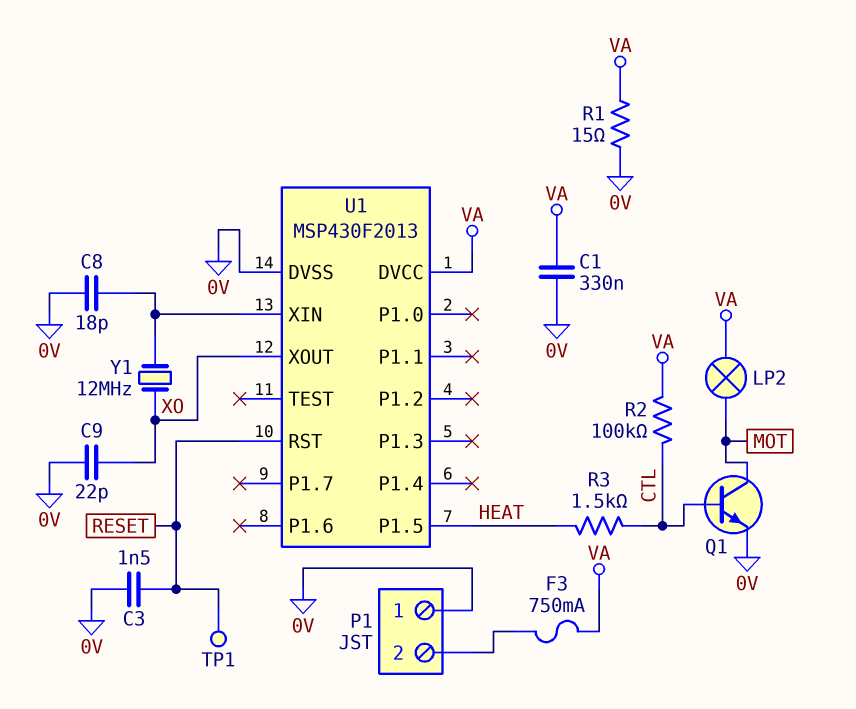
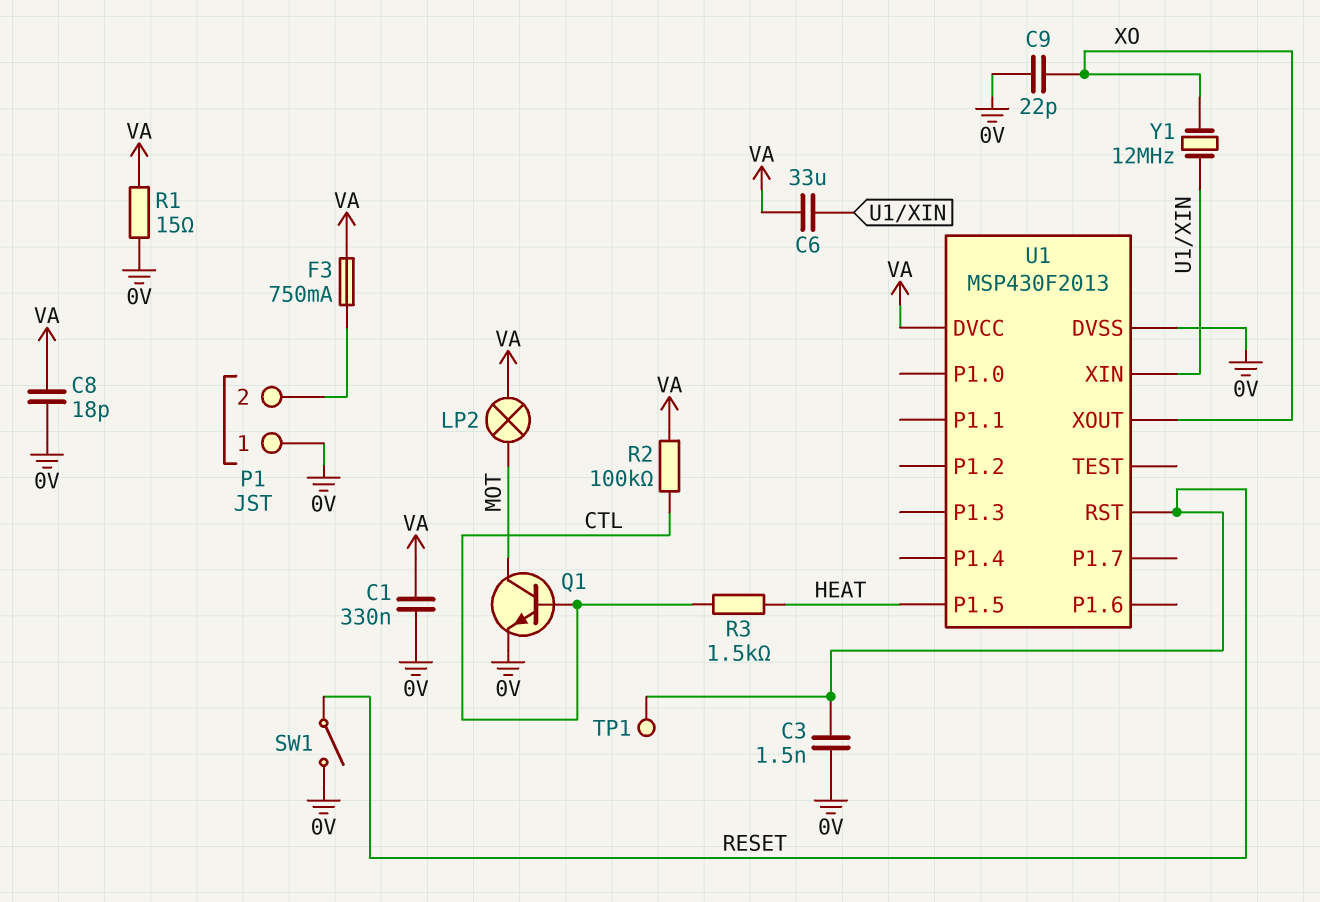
C6: none -> 33uF (U1/XIN, VA)
C8: 18pF (0V, U1/XIN) -> 18pF (0V, VA)
SW1: none -> switch (0V, RESET)

